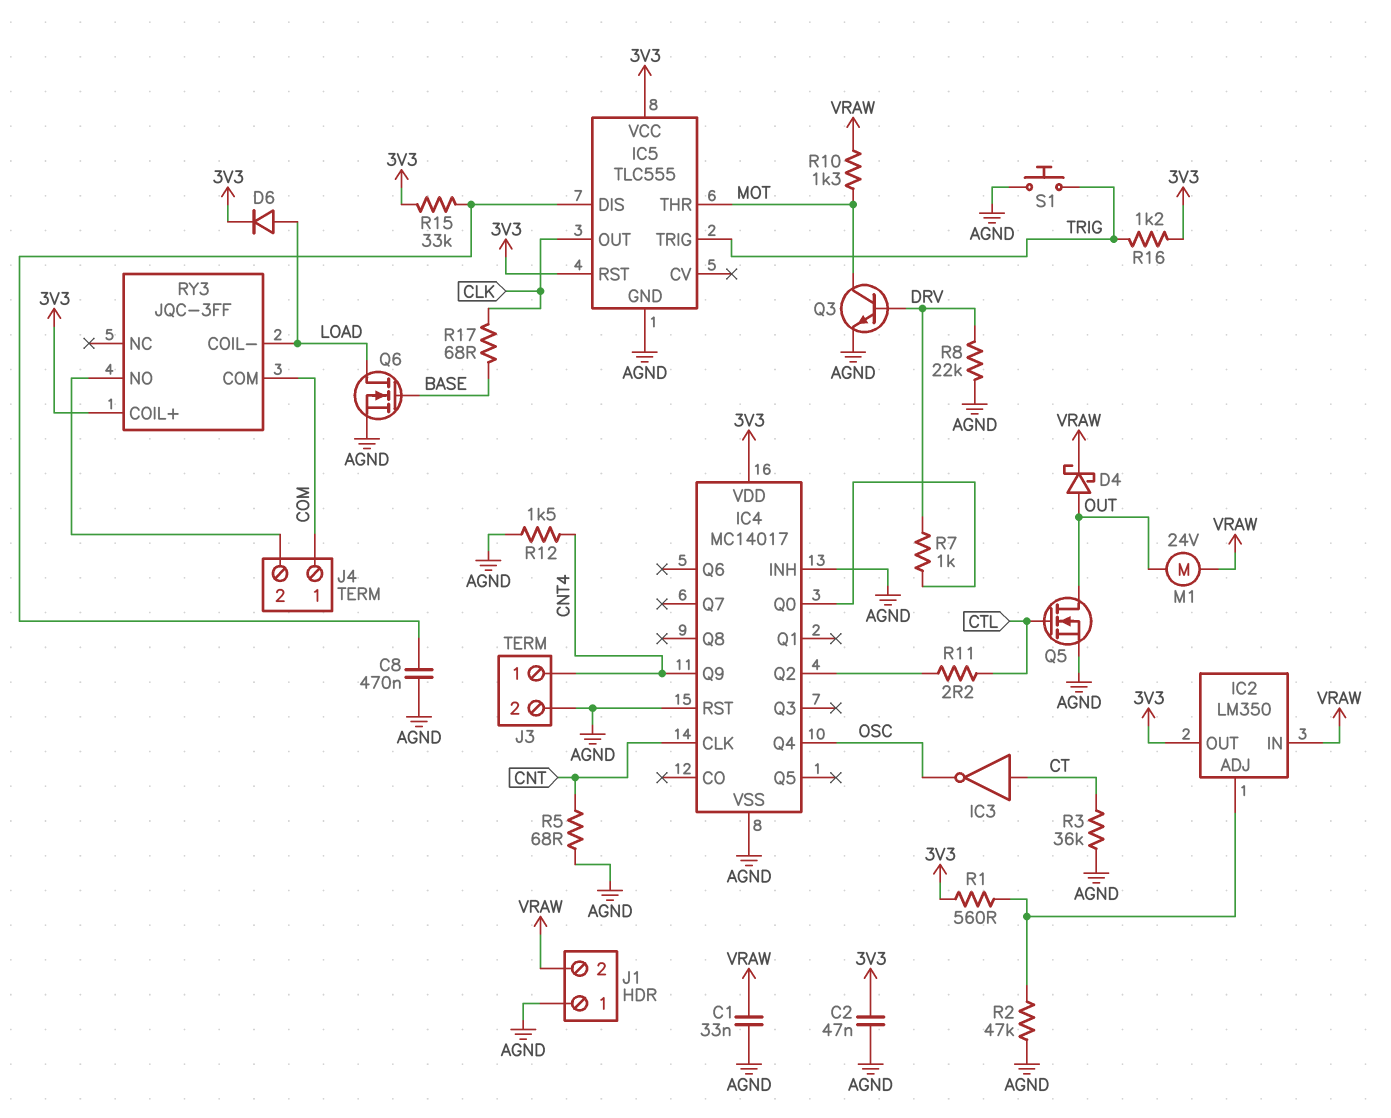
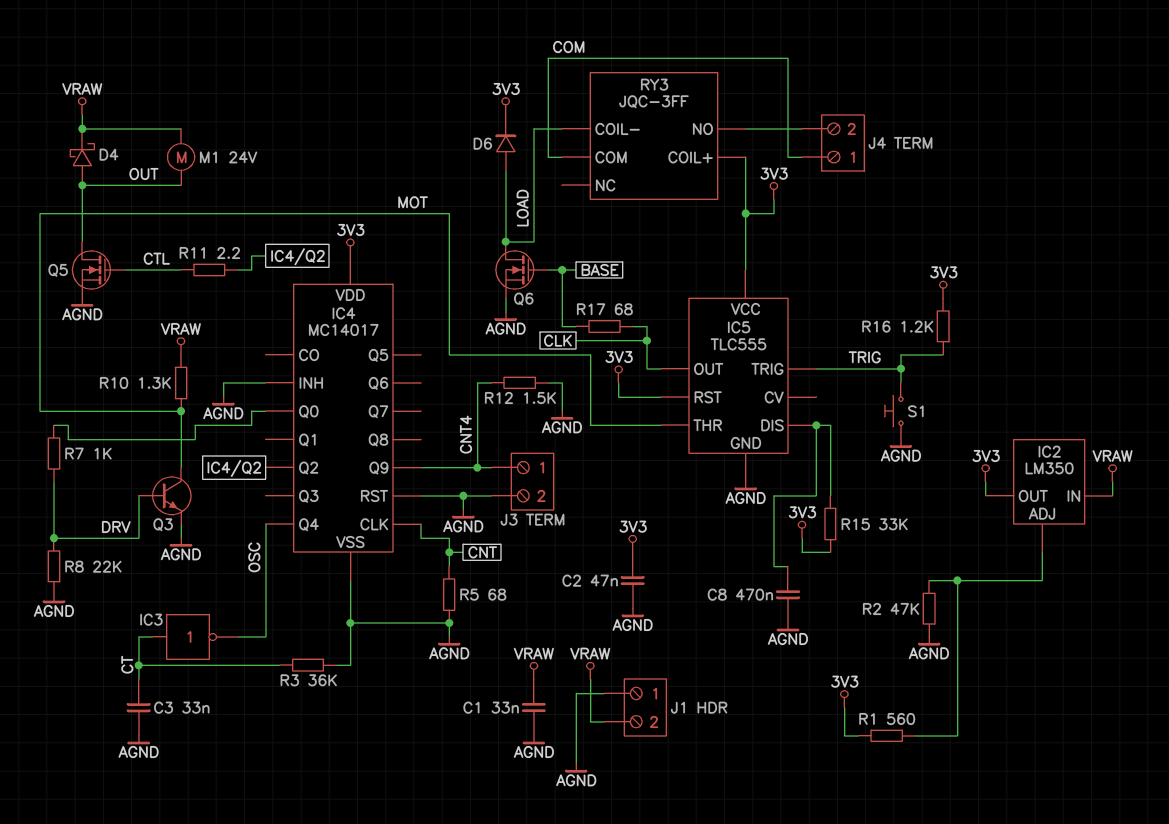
C3: none -> 33nF (AGND, CT)

